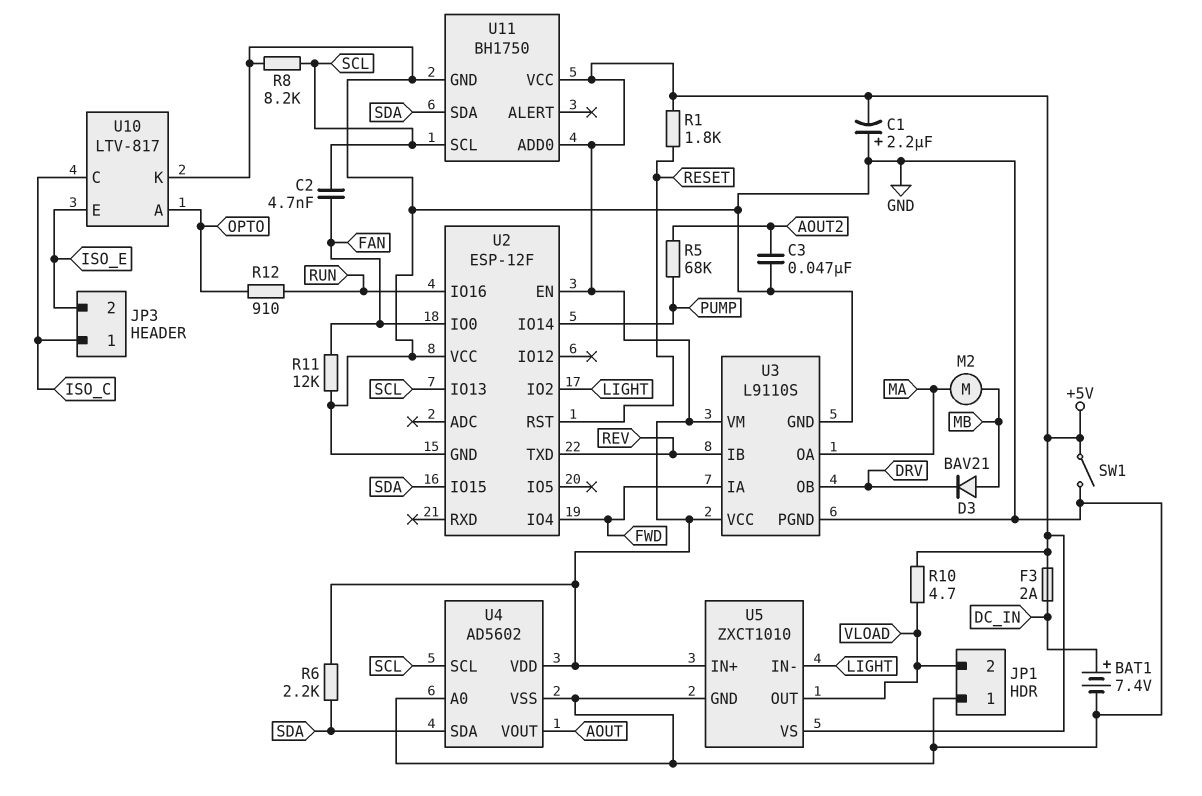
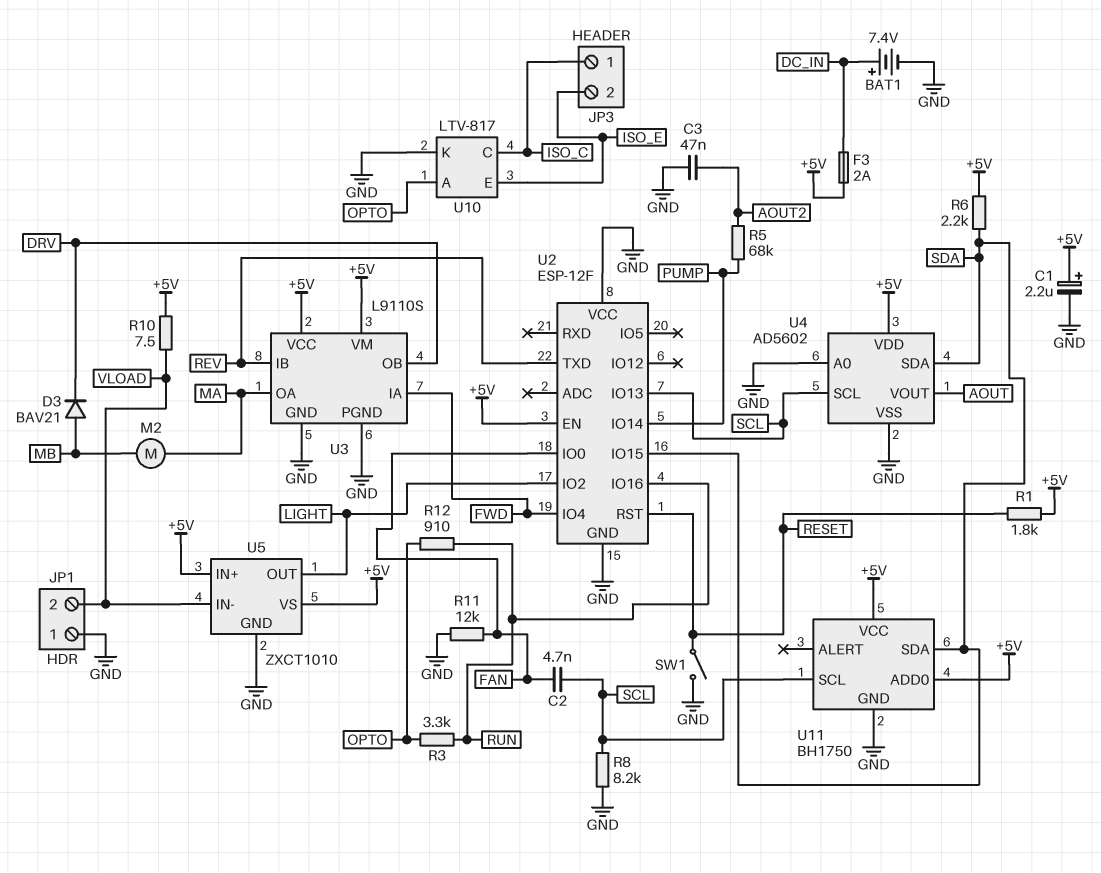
C1: 2.2uF (plus GND, minus +5V) -> 2.2uF (plus +5V, minus GND)
R3: none -> 3.3k (OPTO, RUN)
R10: 4.7 (+5V, VLOAD) -> 7.5 (+5V, VLOAD)
SW1: switch (+5V, GND) -> switch (GND, RESET)
U5 pin IN-: LIGHT -> VLOAD
U5 pin OUT: VLOAD -> LIGHT

